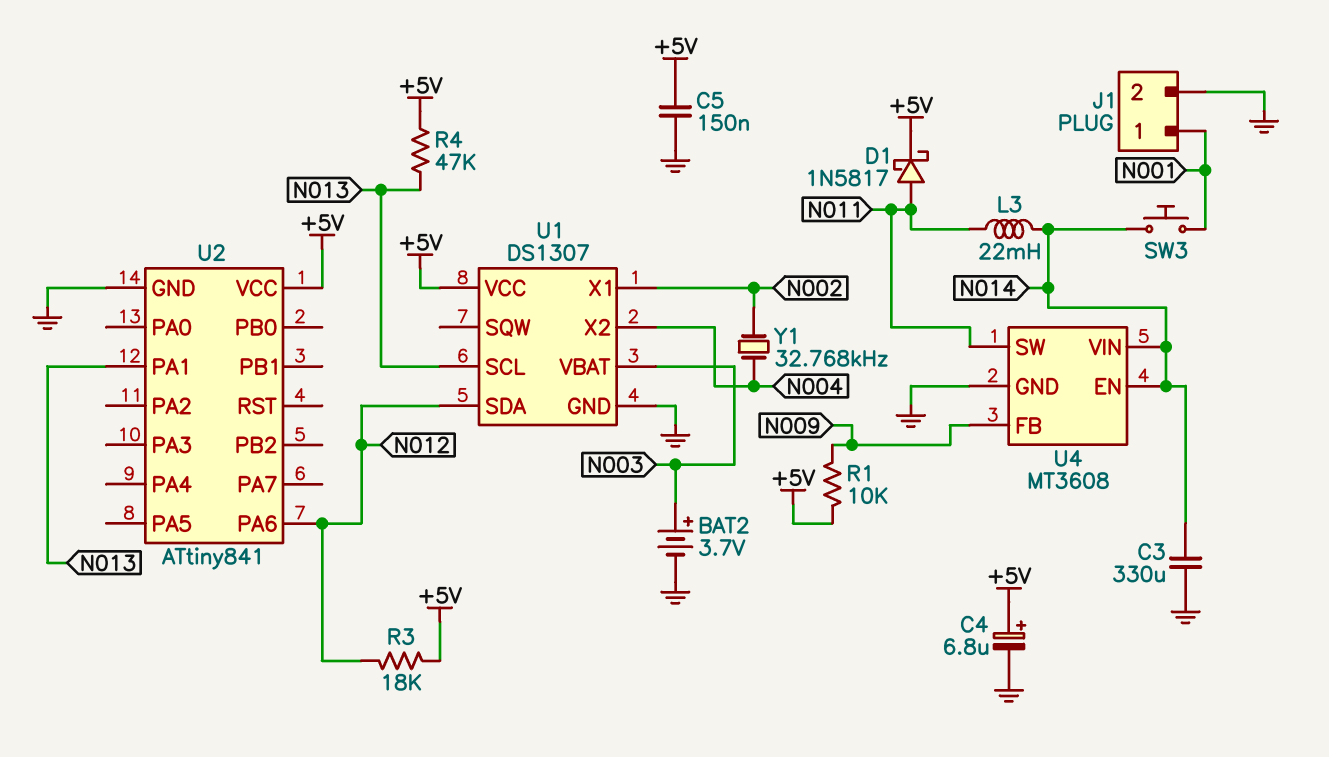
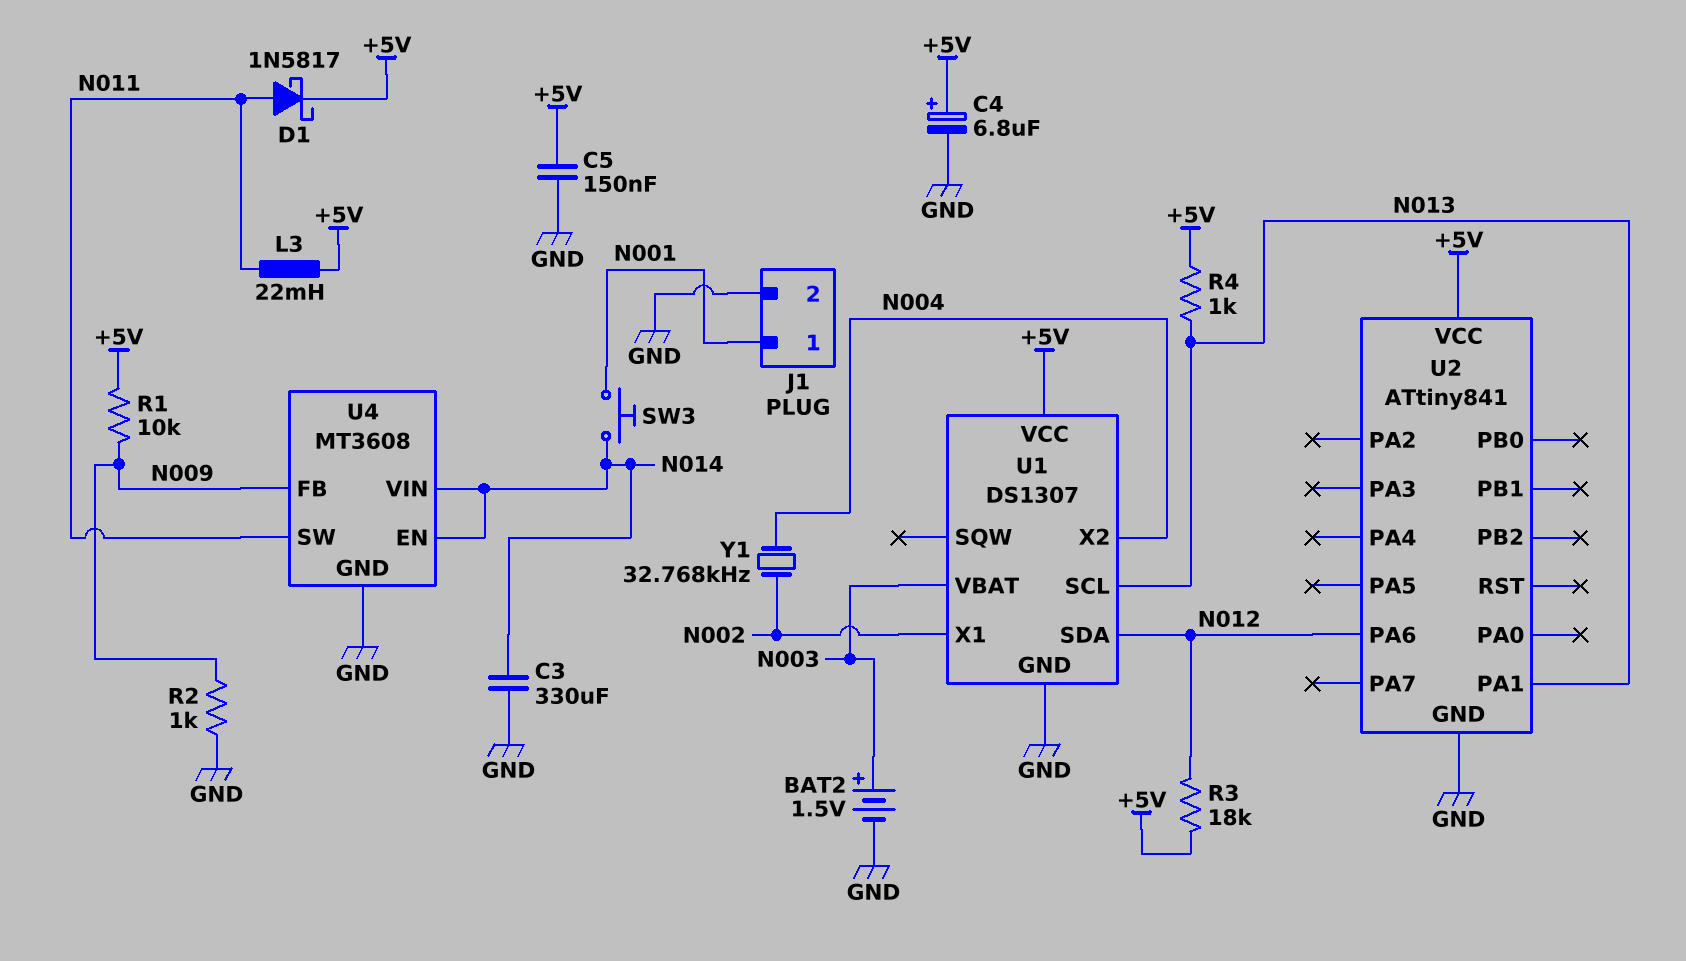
BAT2: 3.7V (plus N003, minus GND) -> 1.5V (plus N003, minus GND)
L3: 22mH (N011, N014) -> 22mH (+5V, N011)
R2: none -> 1k (GND, N009)
R4: 47k (+5V, N013) -> 1k (+5V, N013)

